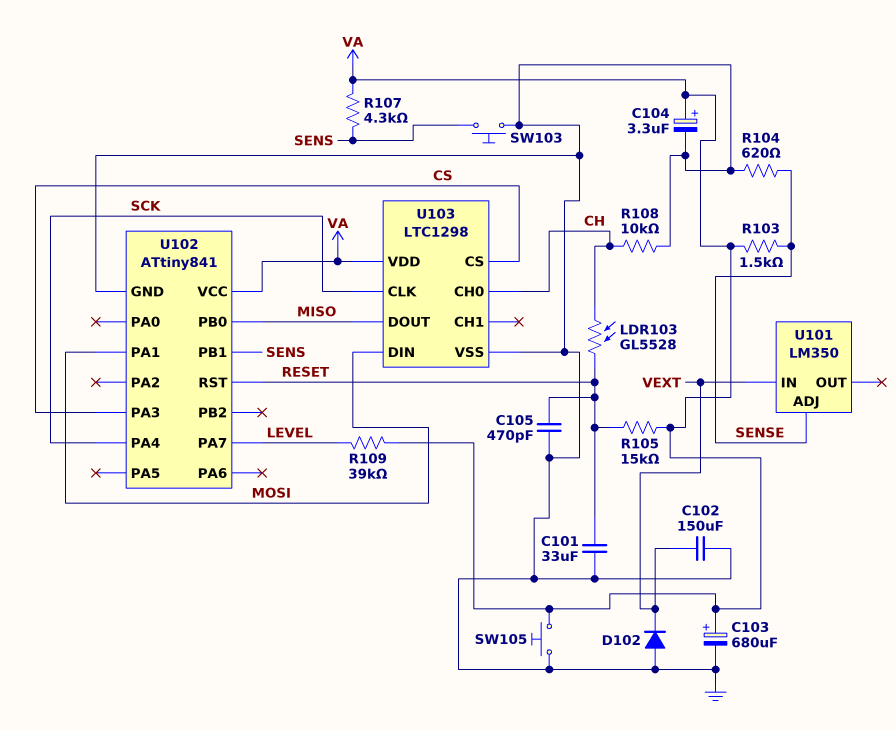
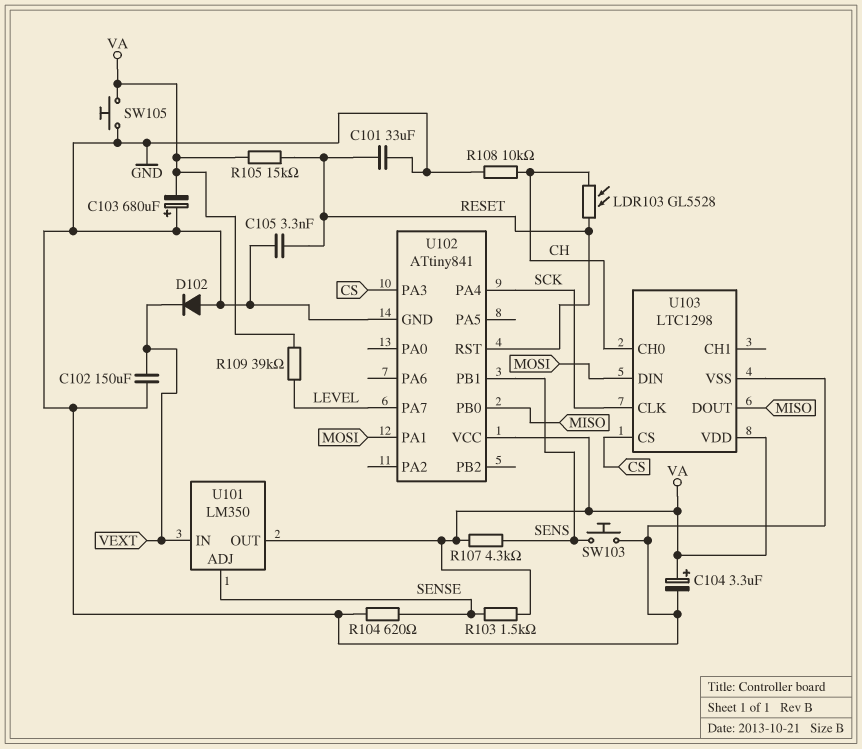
C103: 680uF (plus VA, minus GND) -> 680uF (plus GND, minus VA)
C105: 470pF (GND, RESET) -> 3.3nF (GND, RESET)
U101 pin OUT: none -> VA

